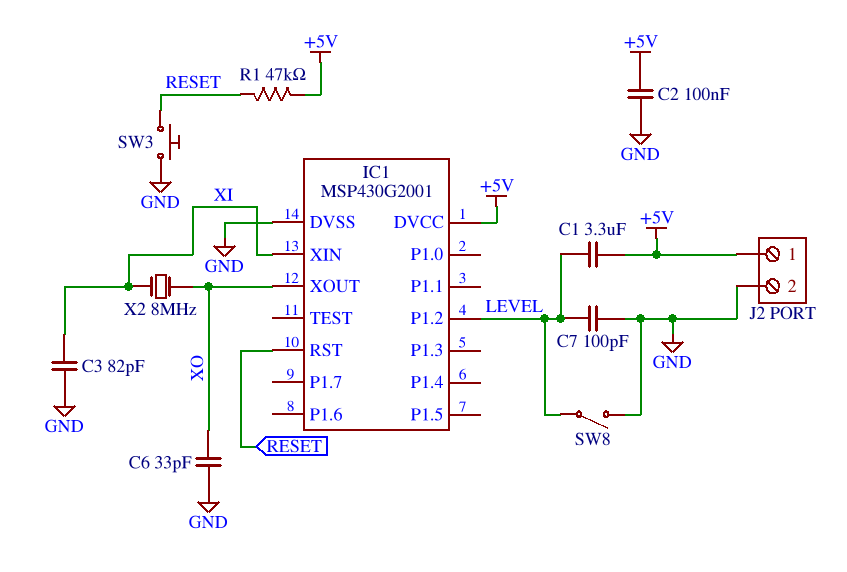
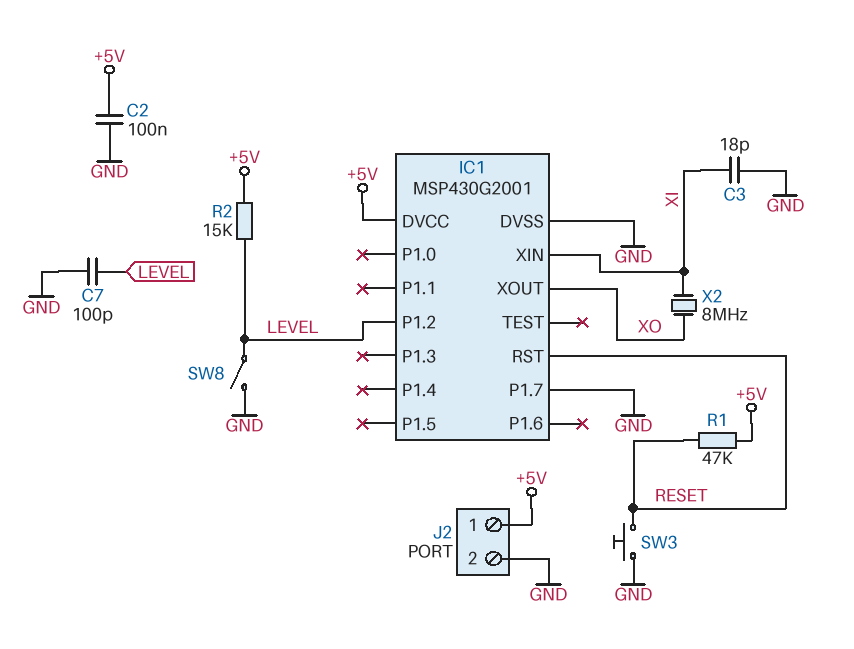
C1: 3.3uF (+5V, LEVEL) -> none
C3: 82pF (GND, XI) -> 18pF (GND, XI)
C6: 33pF (GND, XO) -> none
IC1 pin P1.7: none -> GND
R2: none -> 15k (+5V, LEVEL)

